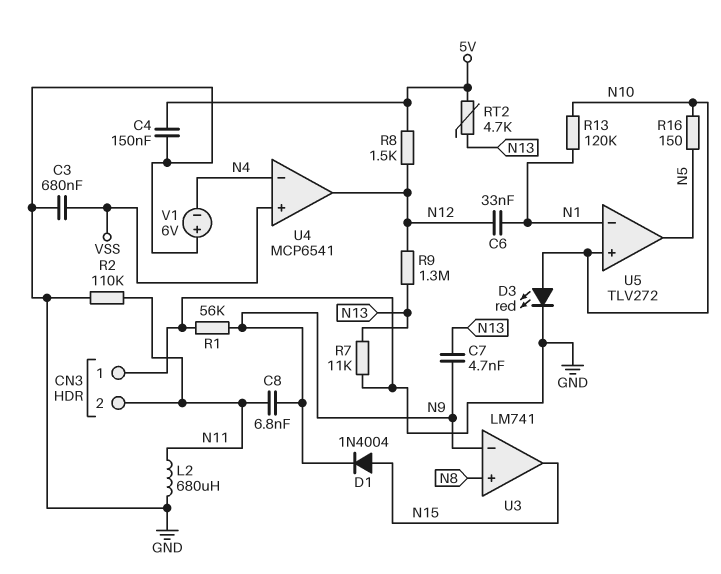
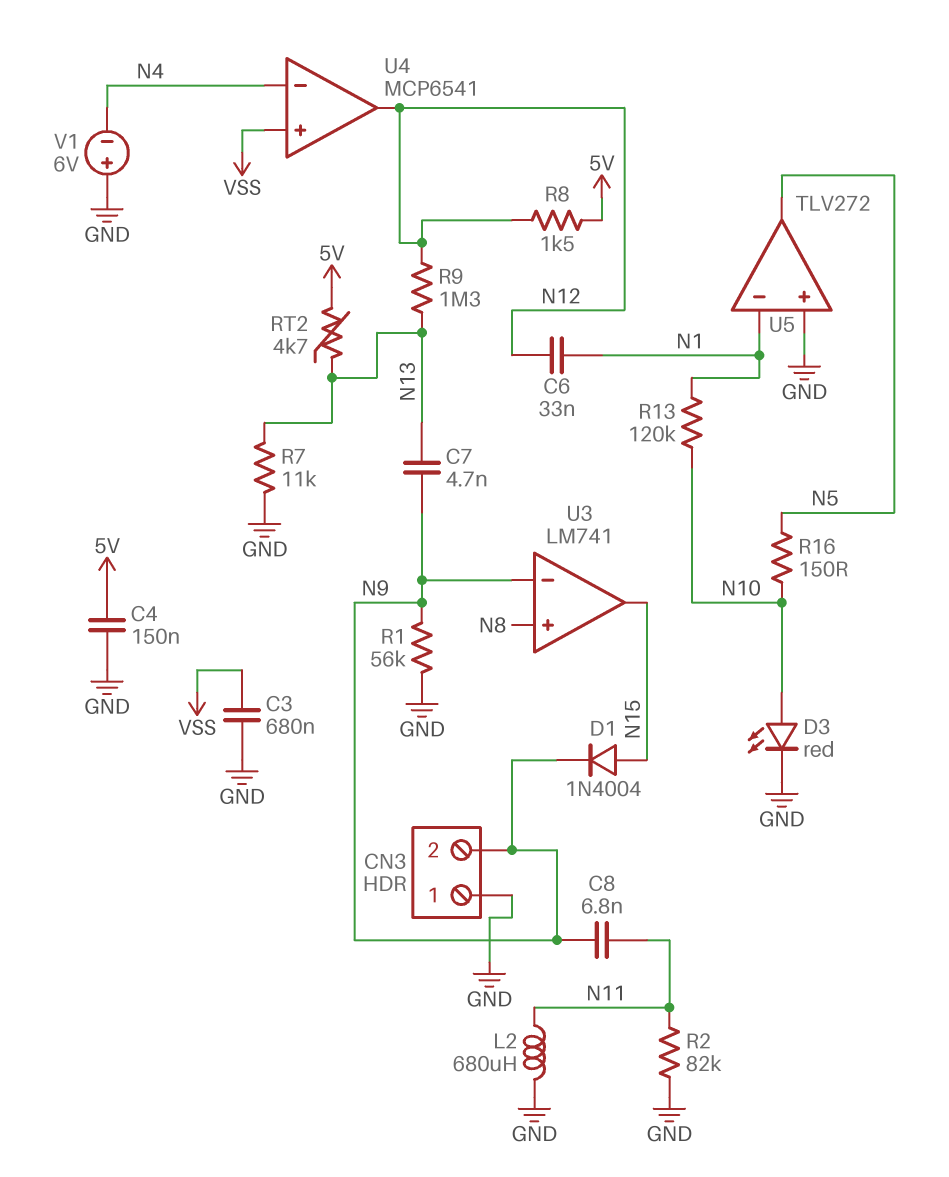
CN3 pin 2: N11 -> N9
R2: 110k (GND, N11) -> 82k (GND, N11)
U5 pin in+: N10 -> GND

